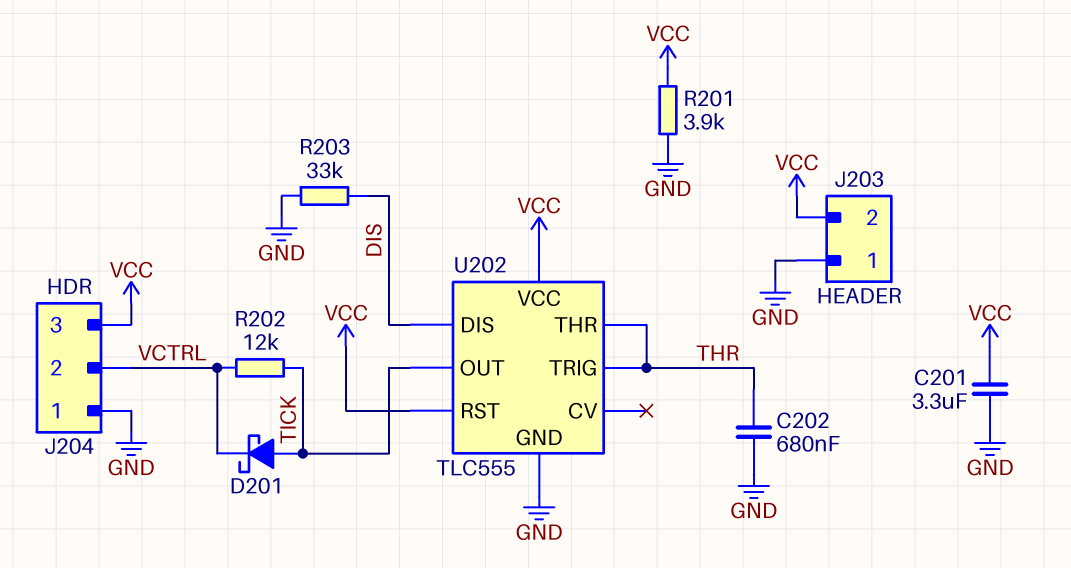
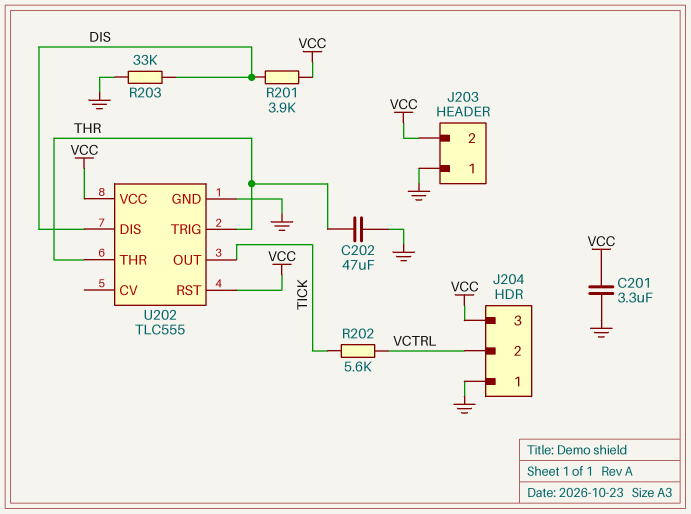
C202: 680nF (GND, THR) -> 47uF (GND, THR)
D201: schottky (A TICK, K VCTRL) -> none
R201: 3.9k (GND, VCC) -> 3.9k (DIS, VCC)
R202: 12k (TICK, VCTRL) -> 5.6k (TICK, VCTRL)

